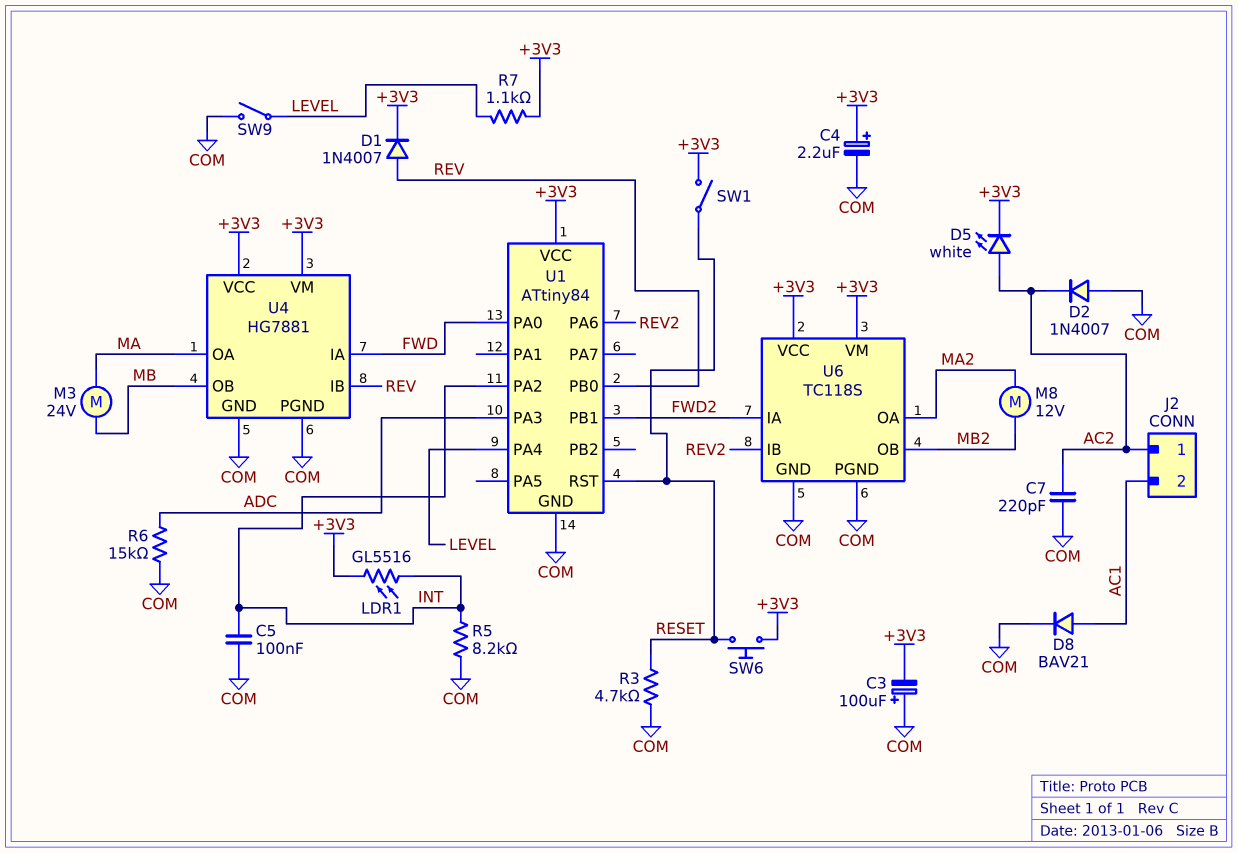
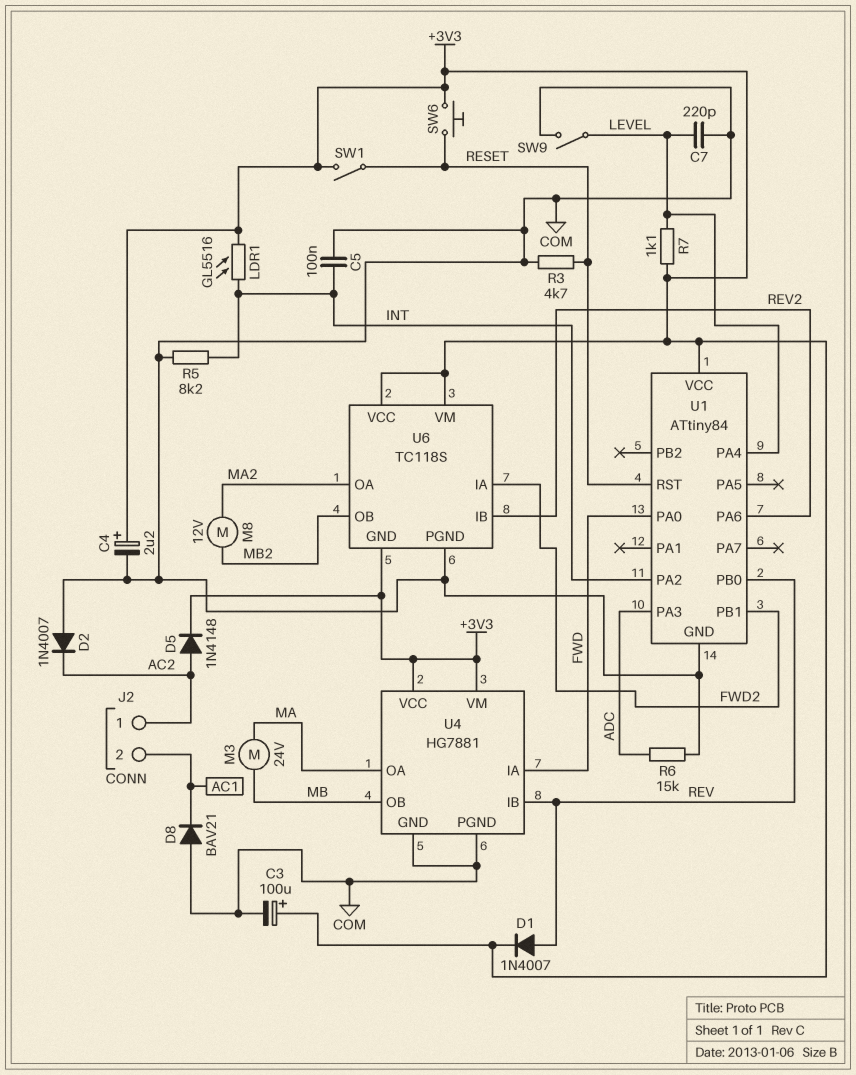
C3: 100uF (plus COM, minus +3V3) -> 100uF (plus +3V3, minus COM)
C7: 220pF (AC2, COM) -> 220pF (COM, LEVEL)
D5: LED white (A AC2, K +3V3) -> diode 1N4148 (A AC2, K +3V3)
D8: diode BAV21 (A AC1, K COM) -> diode BAV21 (A COM, K AC1)
U6 pin GND: COM -> +3V3

